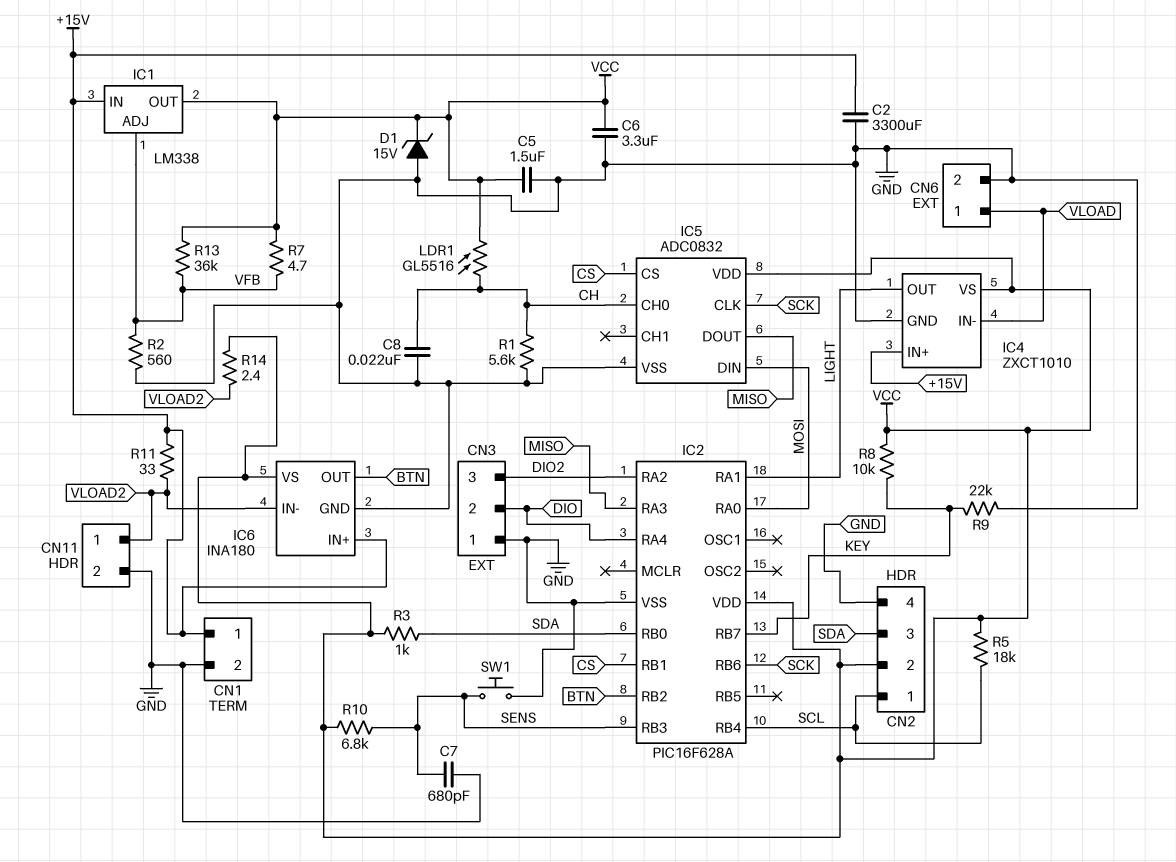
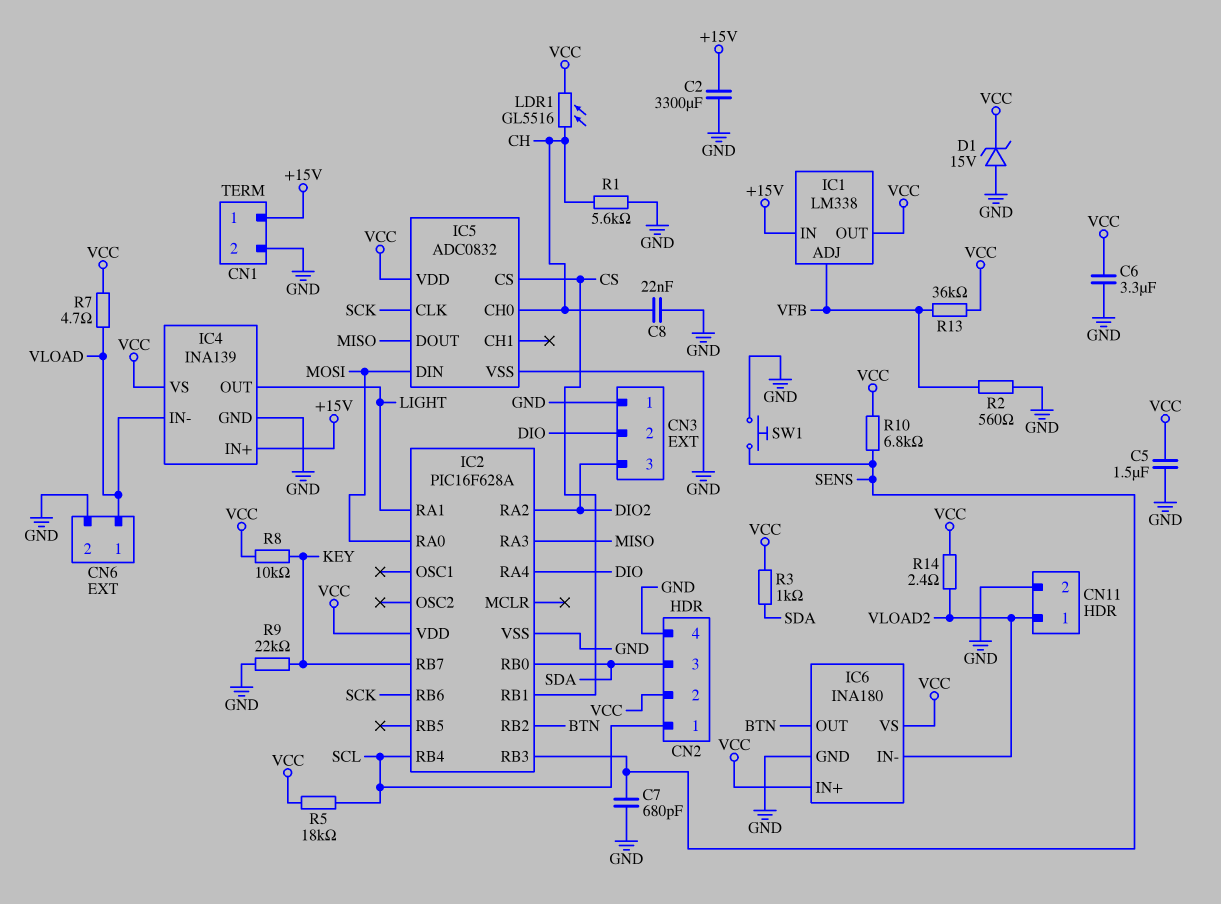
IC4: ZXCT1010 -> INA139
IC6 pin IN+: +15V -> VCC
R7: 4.7 (VCC, VFB) -> 4.7 (VCC, VLOAD)
R11: 33 (+15V, VLOAD2) -> none

